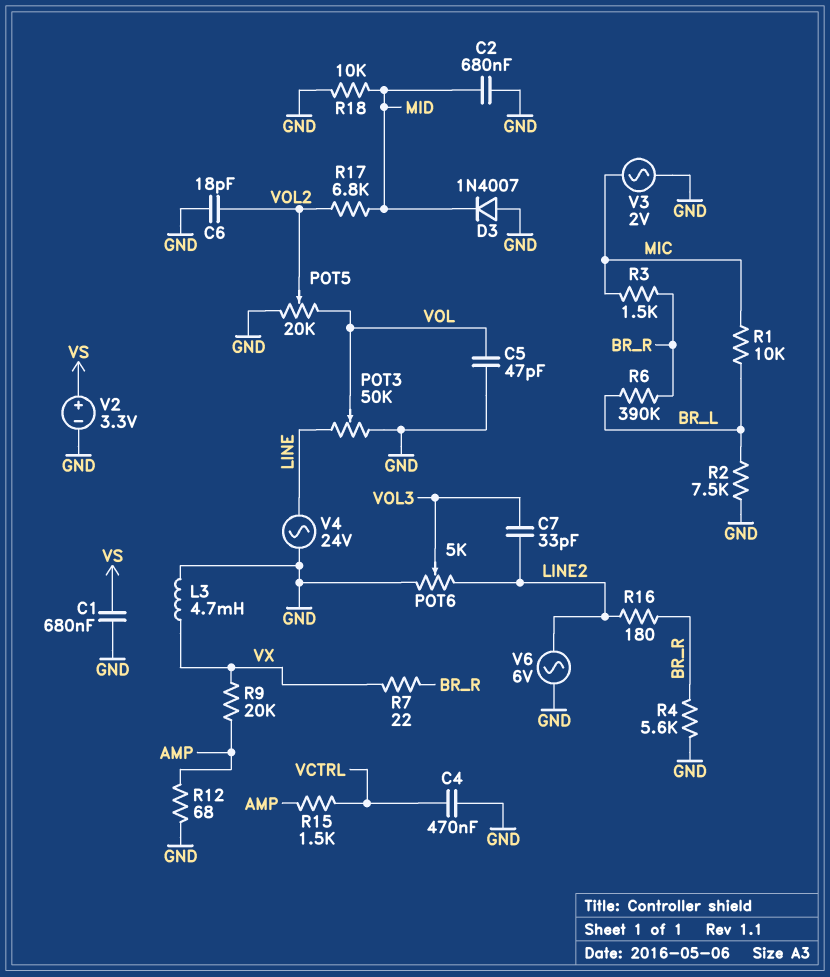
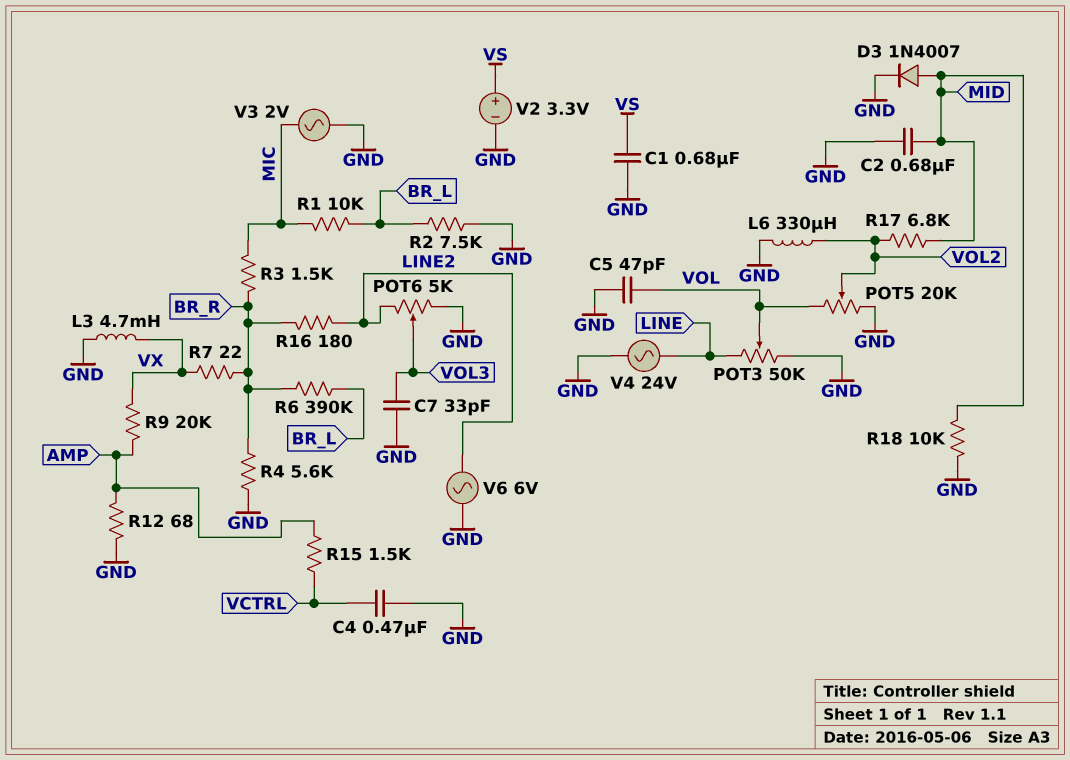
C6: 18pF (GND, VOL2) -> none
C7: 33pF (LINE2, VOL3) -> 33pF (GND, VOL3)
D3: diode 1N4007 (A GND, K MID) -> diode 1N4007 (A MID, K GND)
L6: none -> 330uH (GND, VOL2)

